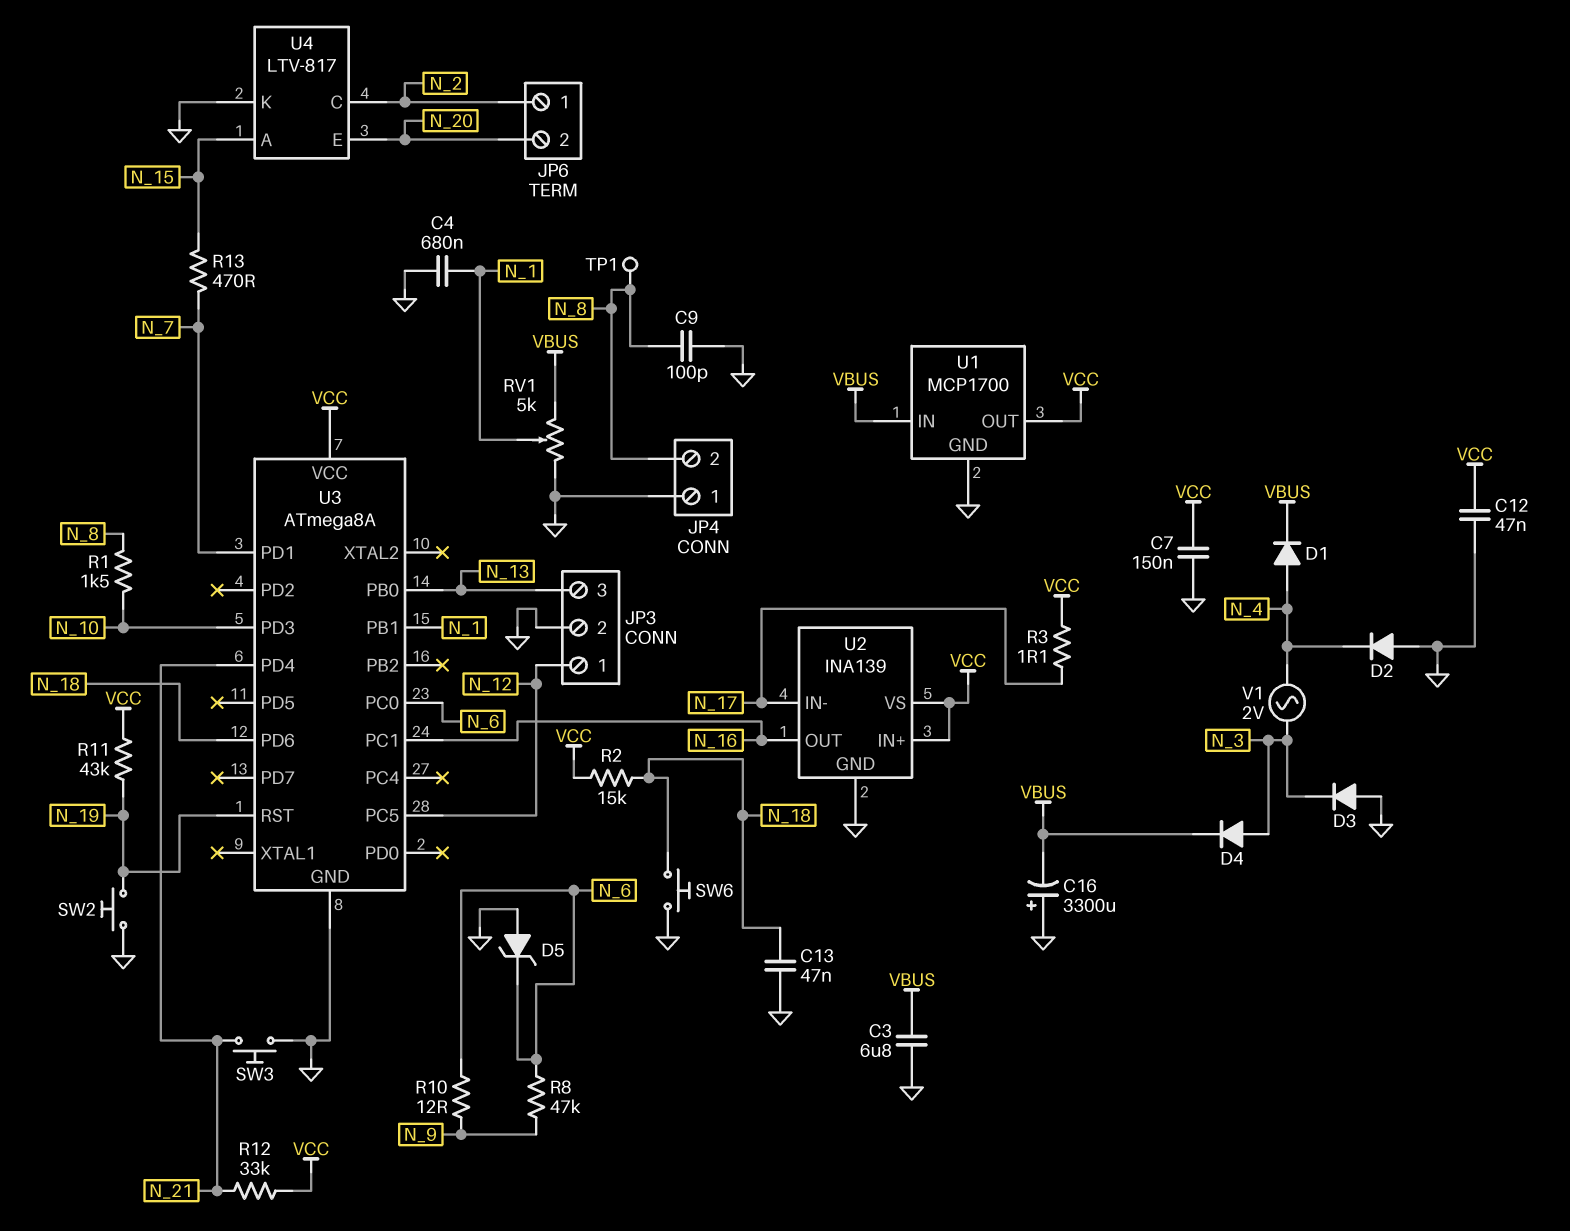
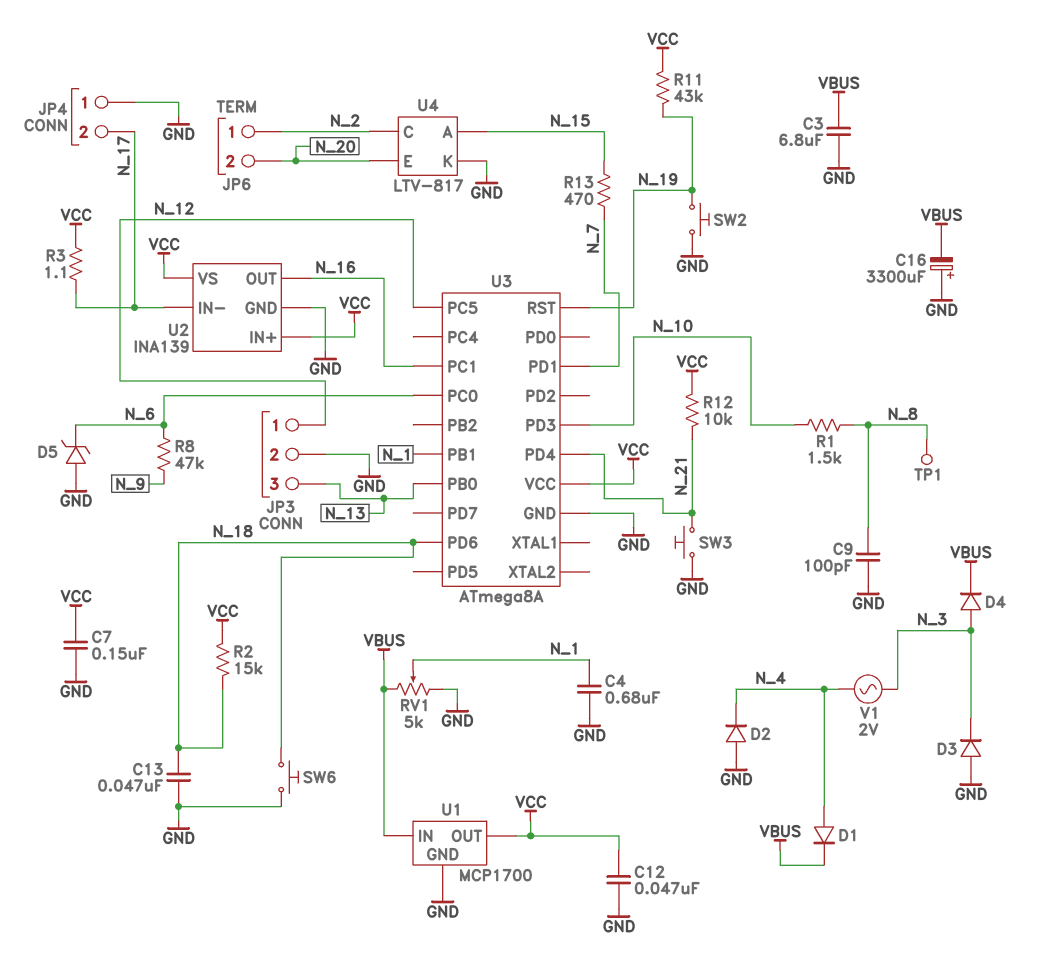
JP4 pin 2: N_8 -> N_17
R10: 12 (N_6, N_9) -> none
R12: 33k (N_21, VCC) -> 10k (N_21, VCC)

